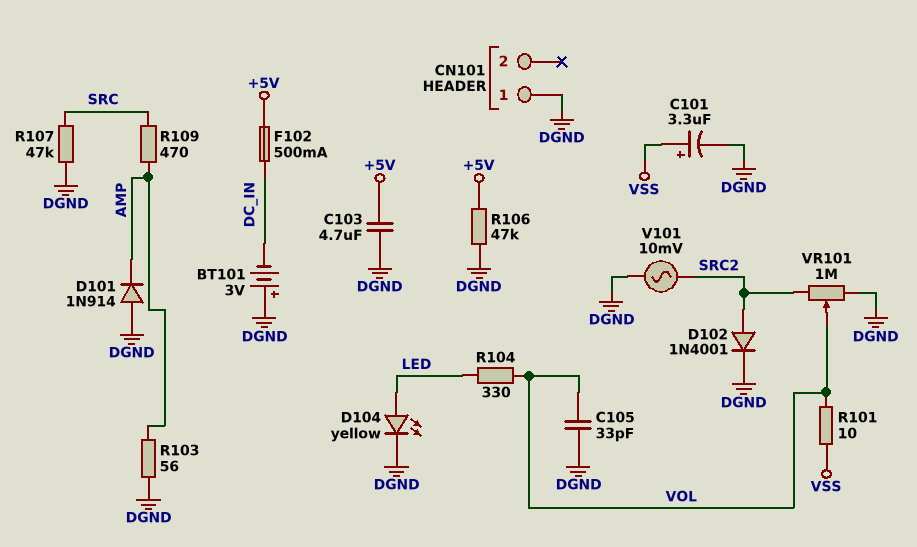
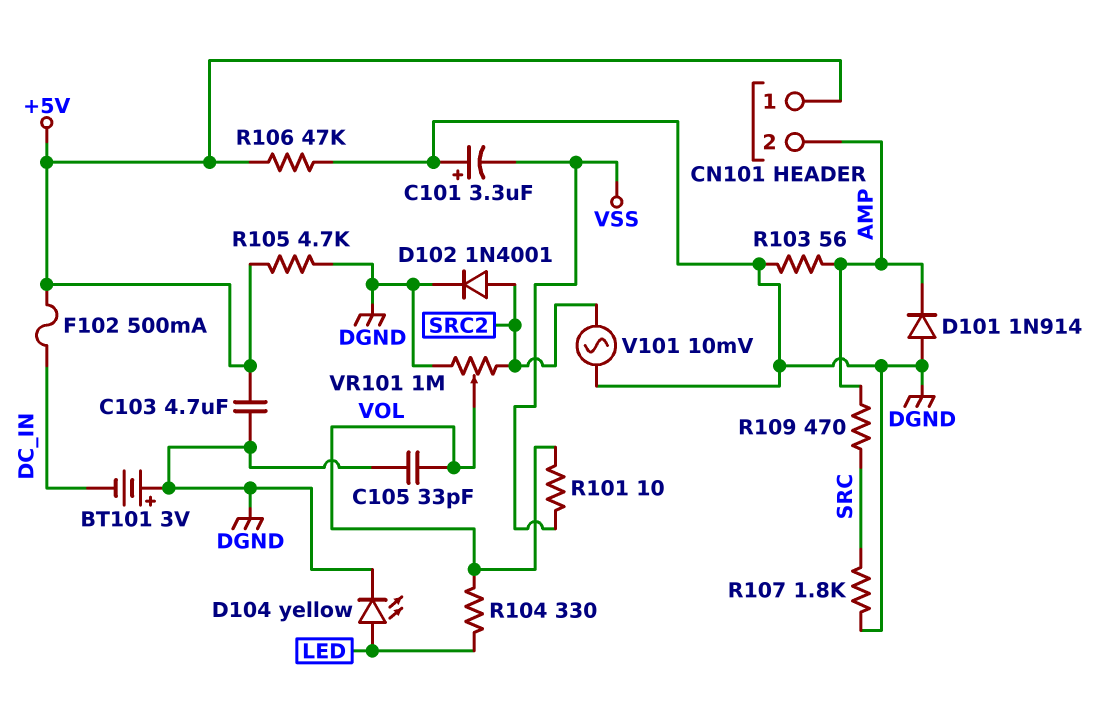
C101: 3.3uF (plus VSS, minus DGND) -> 3.3uF (plus DGND, minus VSS)
CN101 pin 1: DGND -> +5V
CN101 pin 2: none -> AMP
R105: none -> 4.7k (+5V, DGND)
R107: 47k (DGND, SRC) -> 1.8k (DGND, SRC)

